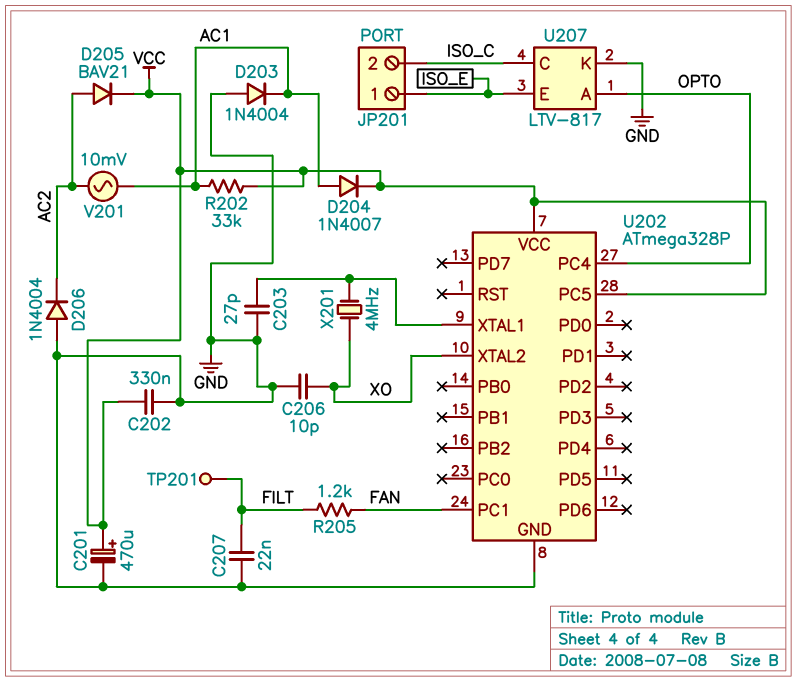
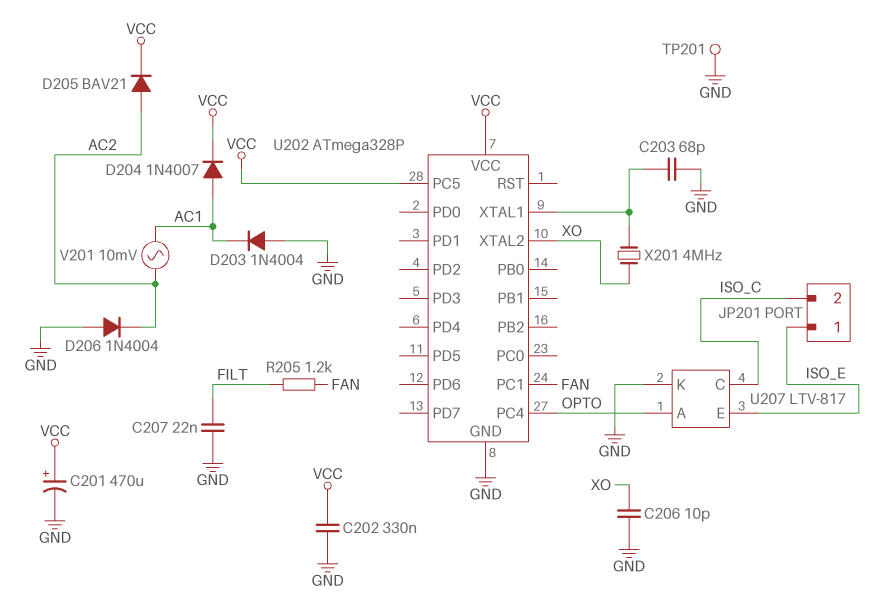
C203: 27pF (GND, U202/XTAL1) -> 68pF (GND, U202/XTAL1)
R202: 33k (AC1, VCC) -> none
TP201: test point (FILT) -> test point (GND)

